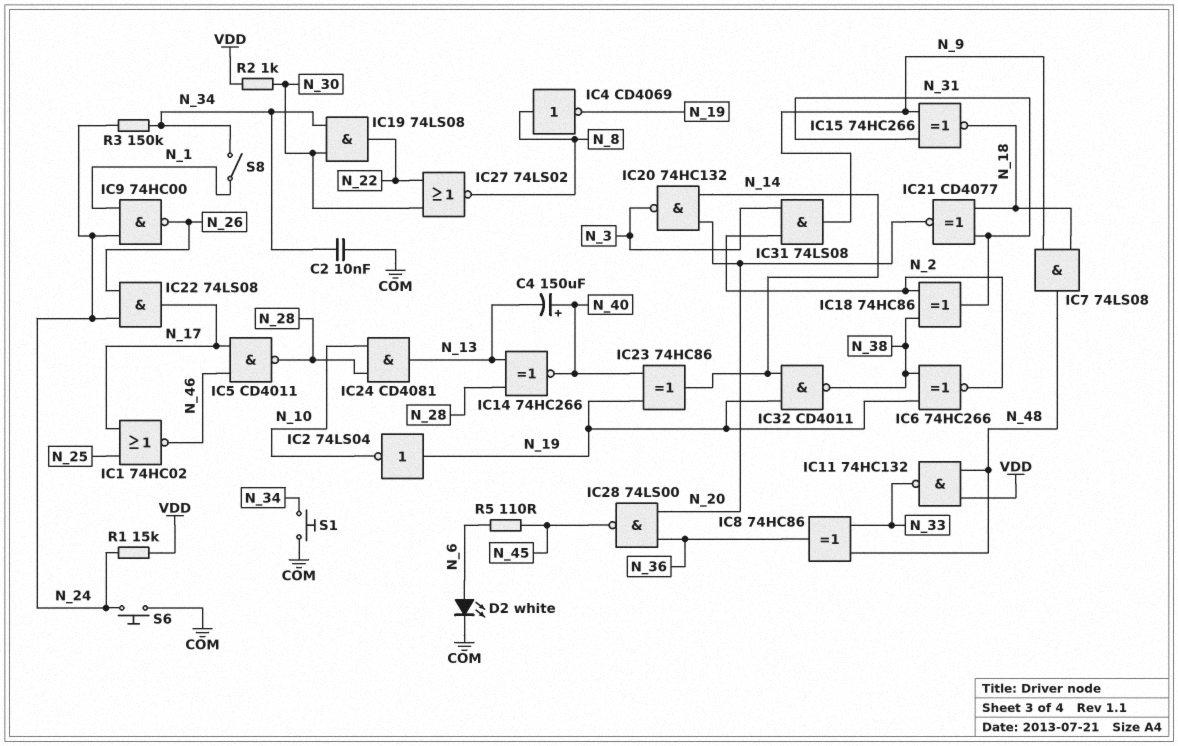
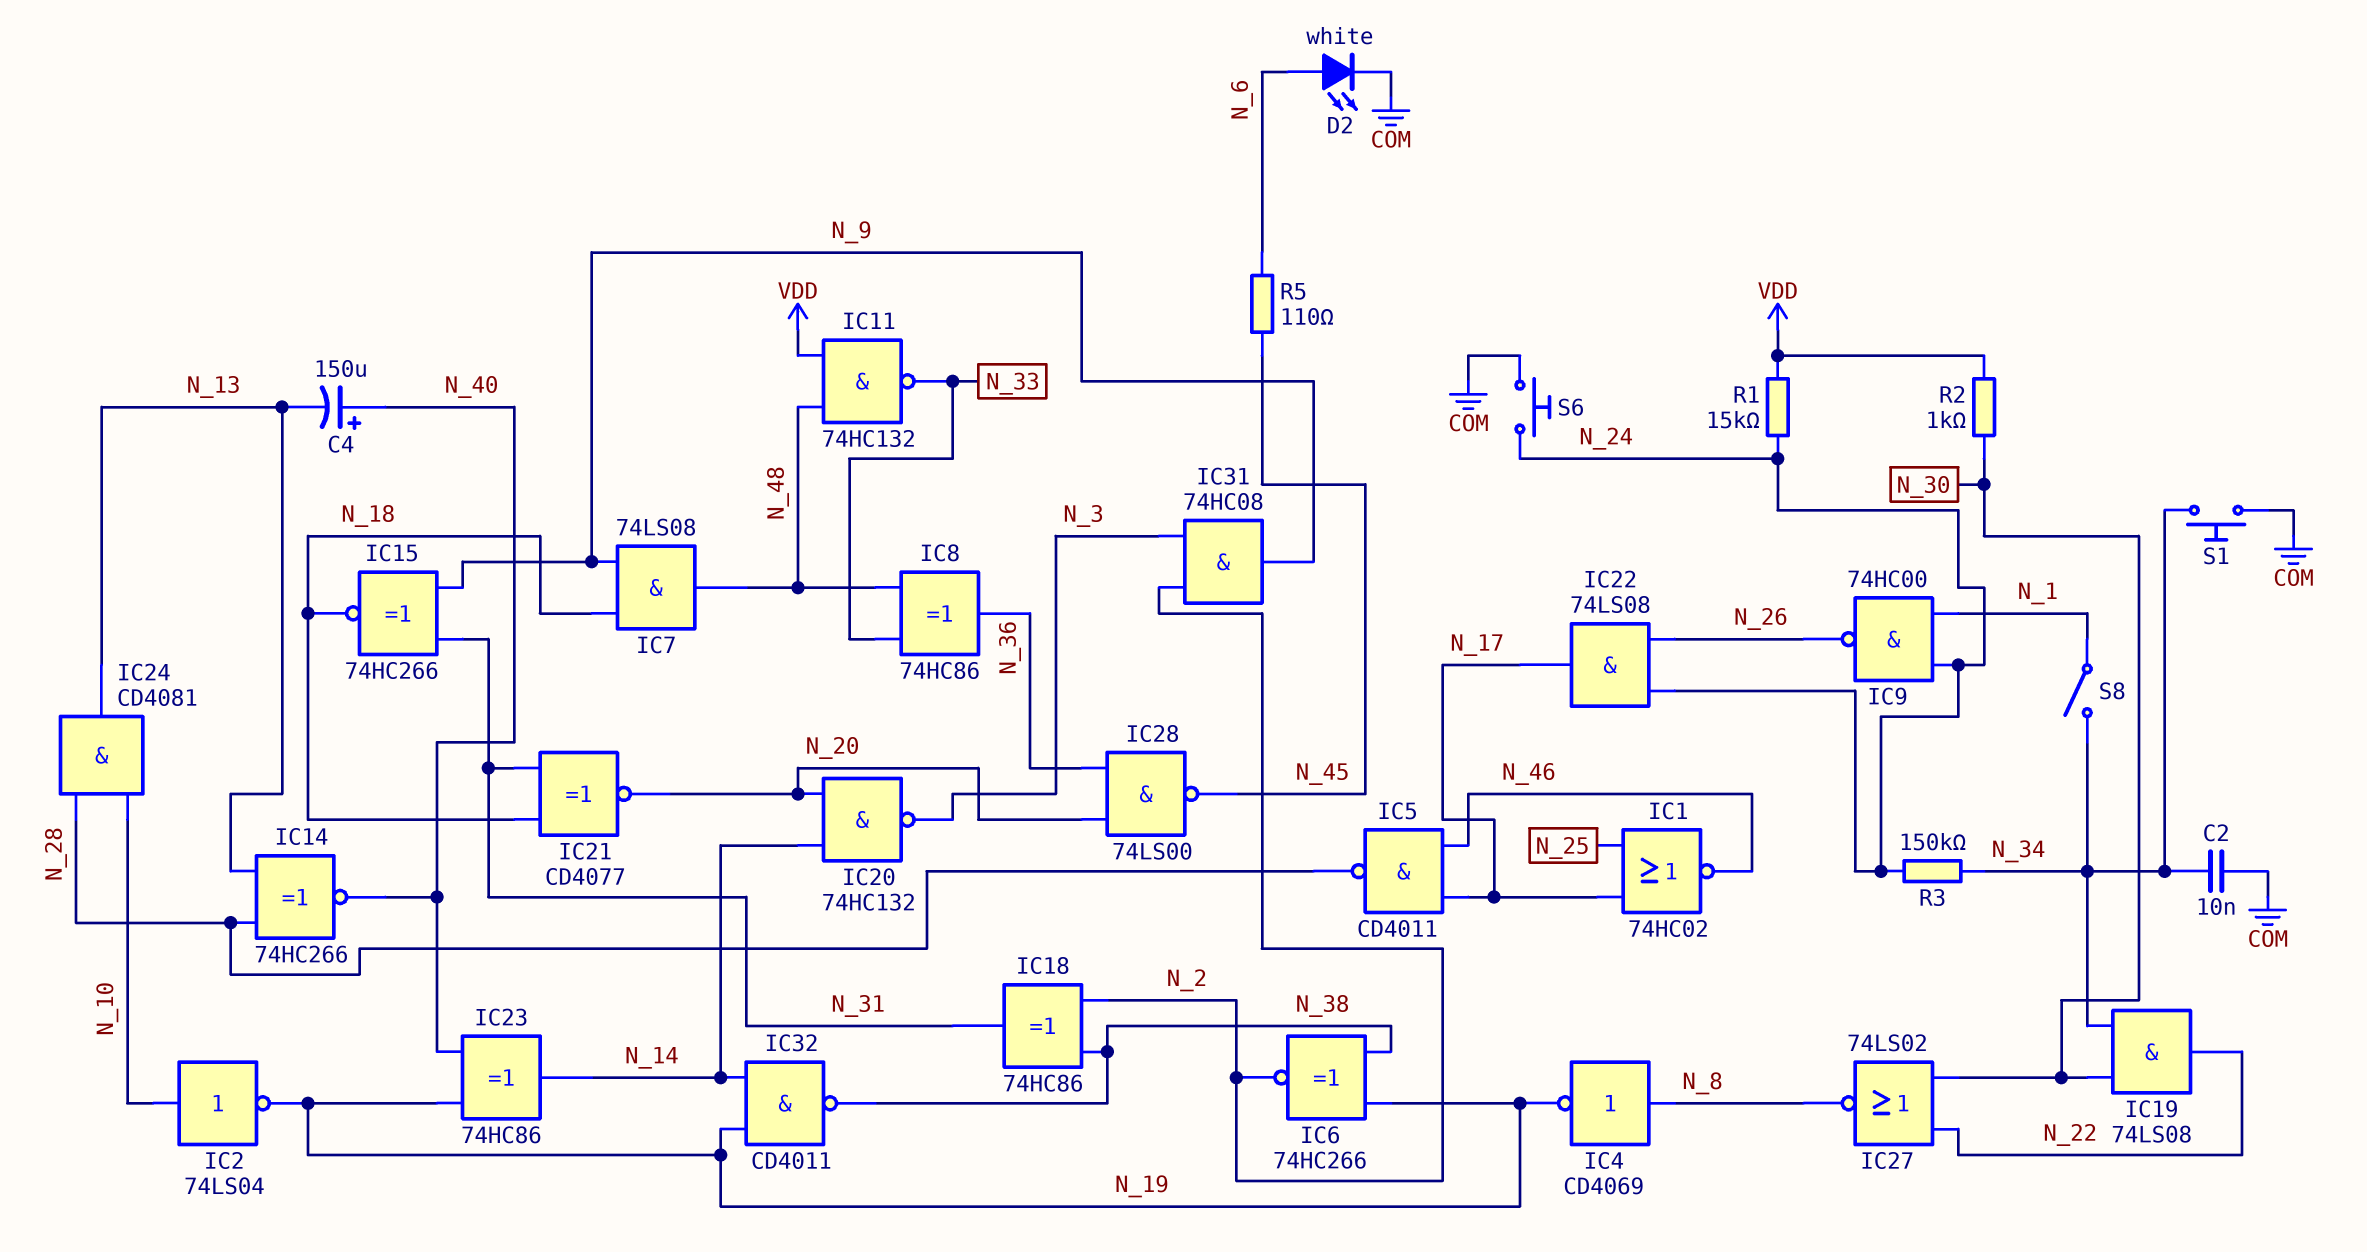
IC2: NOT 74LS04 (in N_19, out N_10) -> NOT 74LS04 (in N_10, out N_19)
IC31: AND 74LS08 (in N_2, in N_3, out N_9) -> AND 74HC08 (in N_2, in N_3, out N_9)

